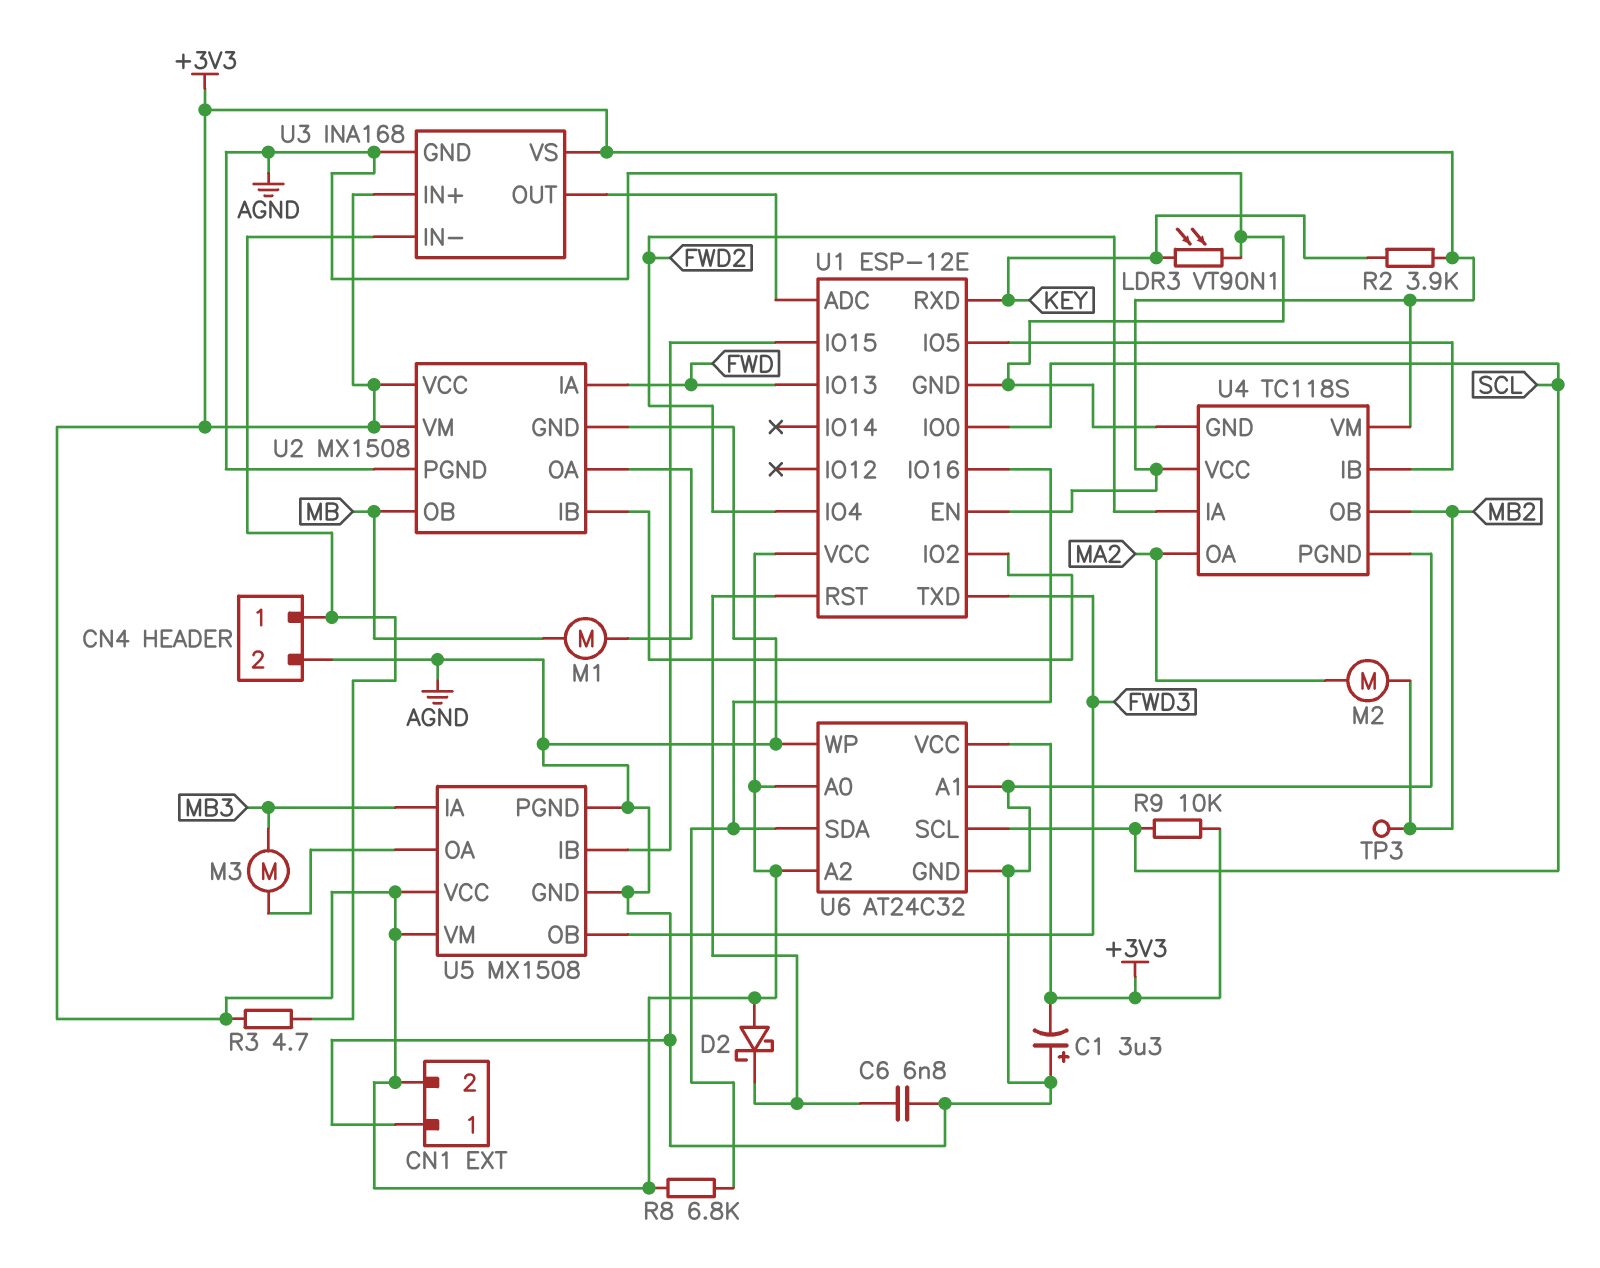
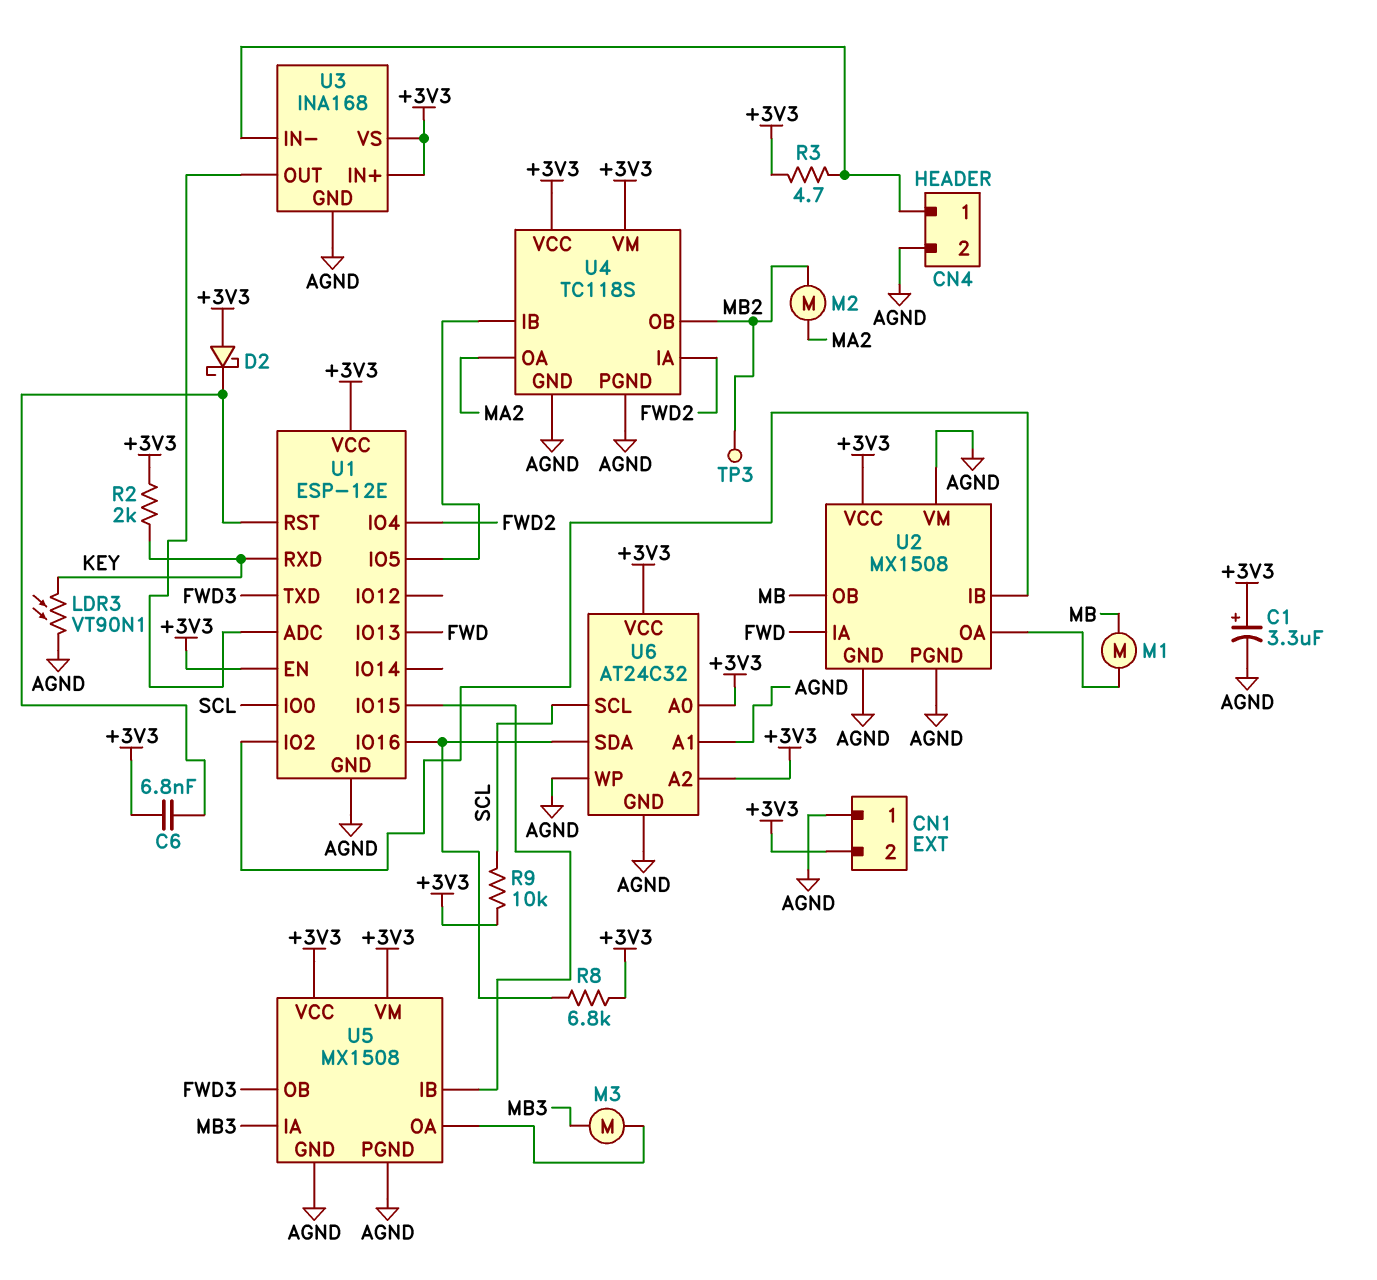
C1: 3.3uF (plus AGND, minus +3V3) -> 3.3uF (plus +3V3, minus AGND)
C6: 6.8nF (AGND, U1/RST) -> 6.8nF (+3V3, U1/RST)
R2: 3.9k (+3V3, KEY) -> 2k (+3V3, KEY)
U2 pin VM: +3V3 -> AGND

